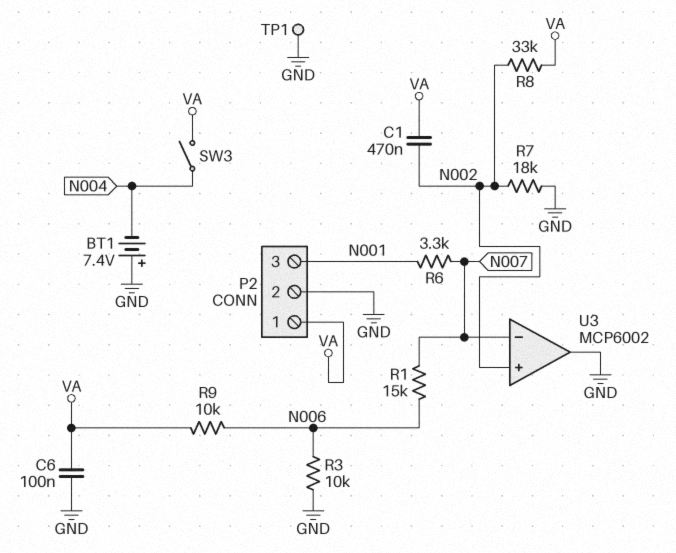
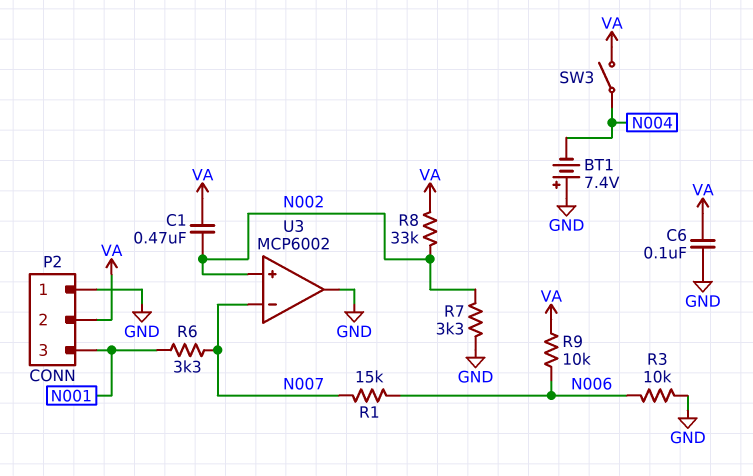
P2 pin 1: VA -> GND
P2 pin 2: GND -> VA
R7: 18k (GND, N002) -> 3.3k (GND, N002)
TP1: test point (GND) -> none

